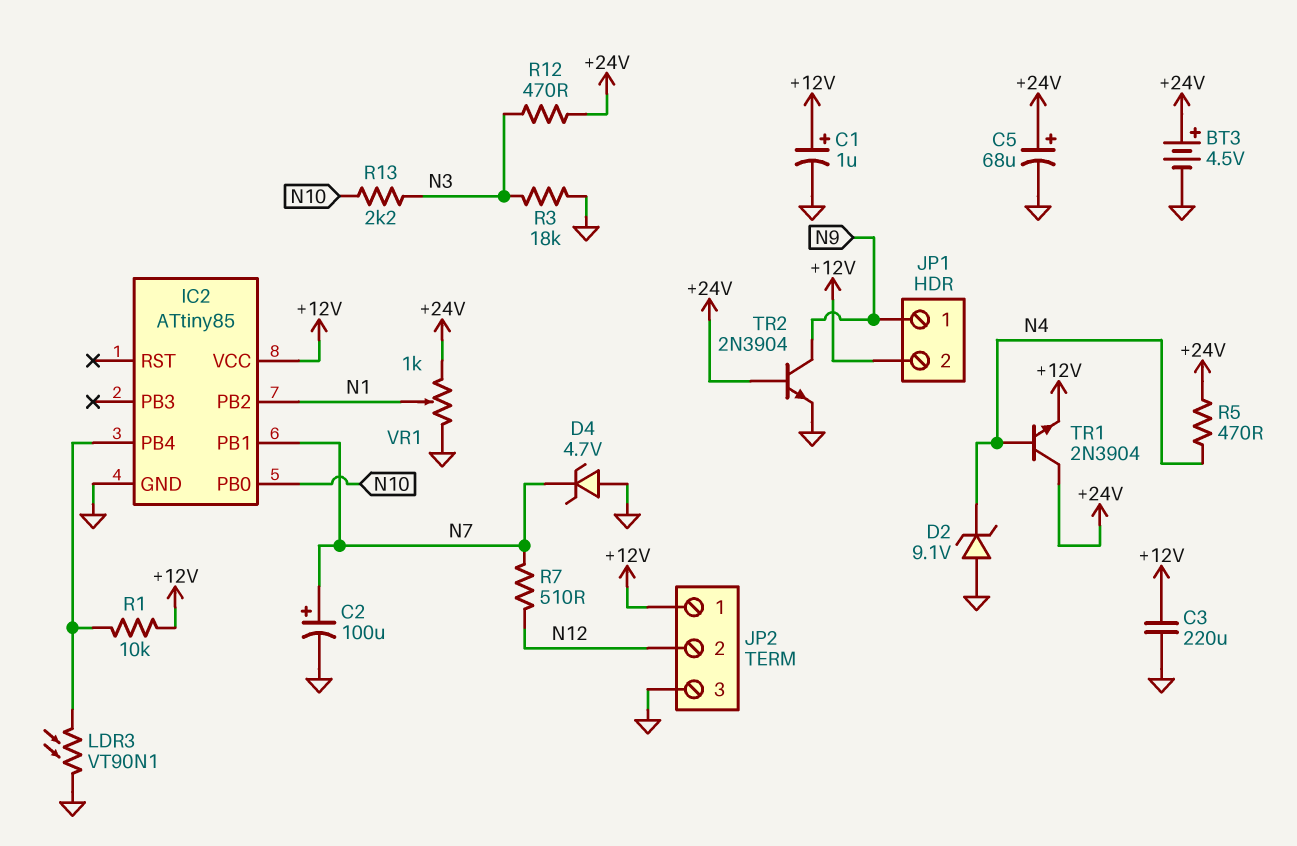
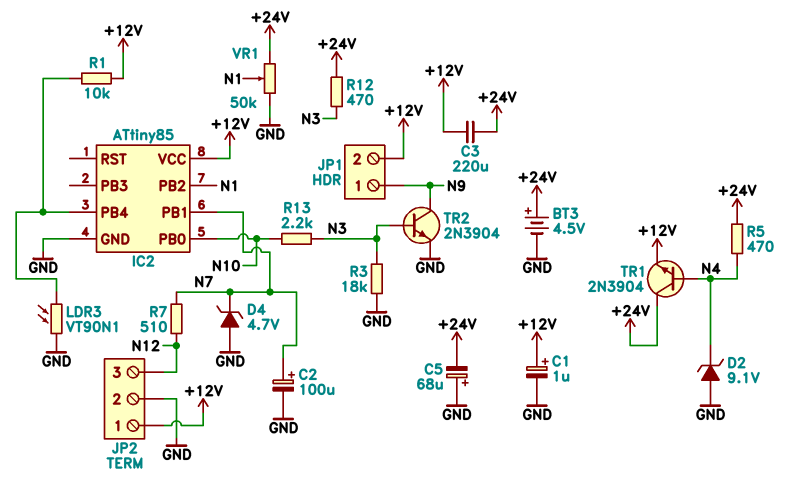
C3: 220uF (+12V, GND) -> 220uF (+12V, +24V)
C5: 68uF (plus +24V, minus GND) -> 68uF (plus GND, minus +24V)
JP2 pin 2: N12 -> GND
JP2 pin 3: GND -> N12
TR2: NPN 2N3904 (B +24V, C N9, E GND) -> NPN 2N3904 (B N3, C N9, E GND)
VR1: 1k (+24V, GND, wiper N1) -> 50k (+24V, GND, wiper N1)

